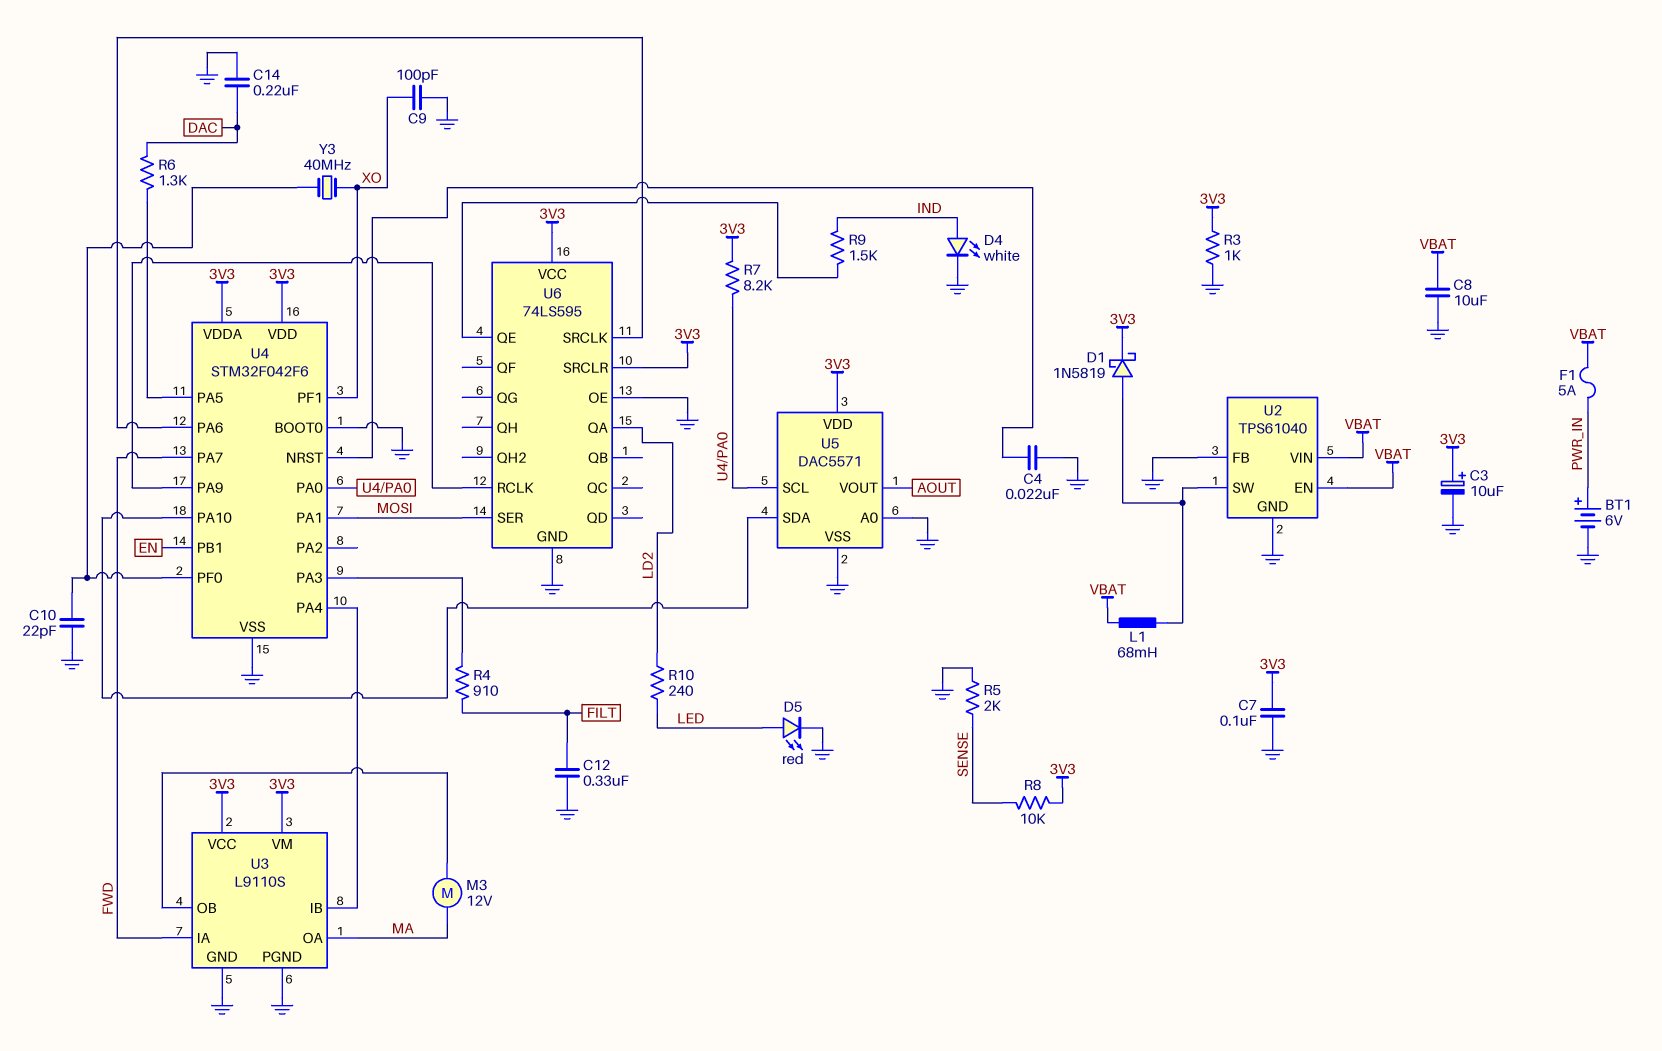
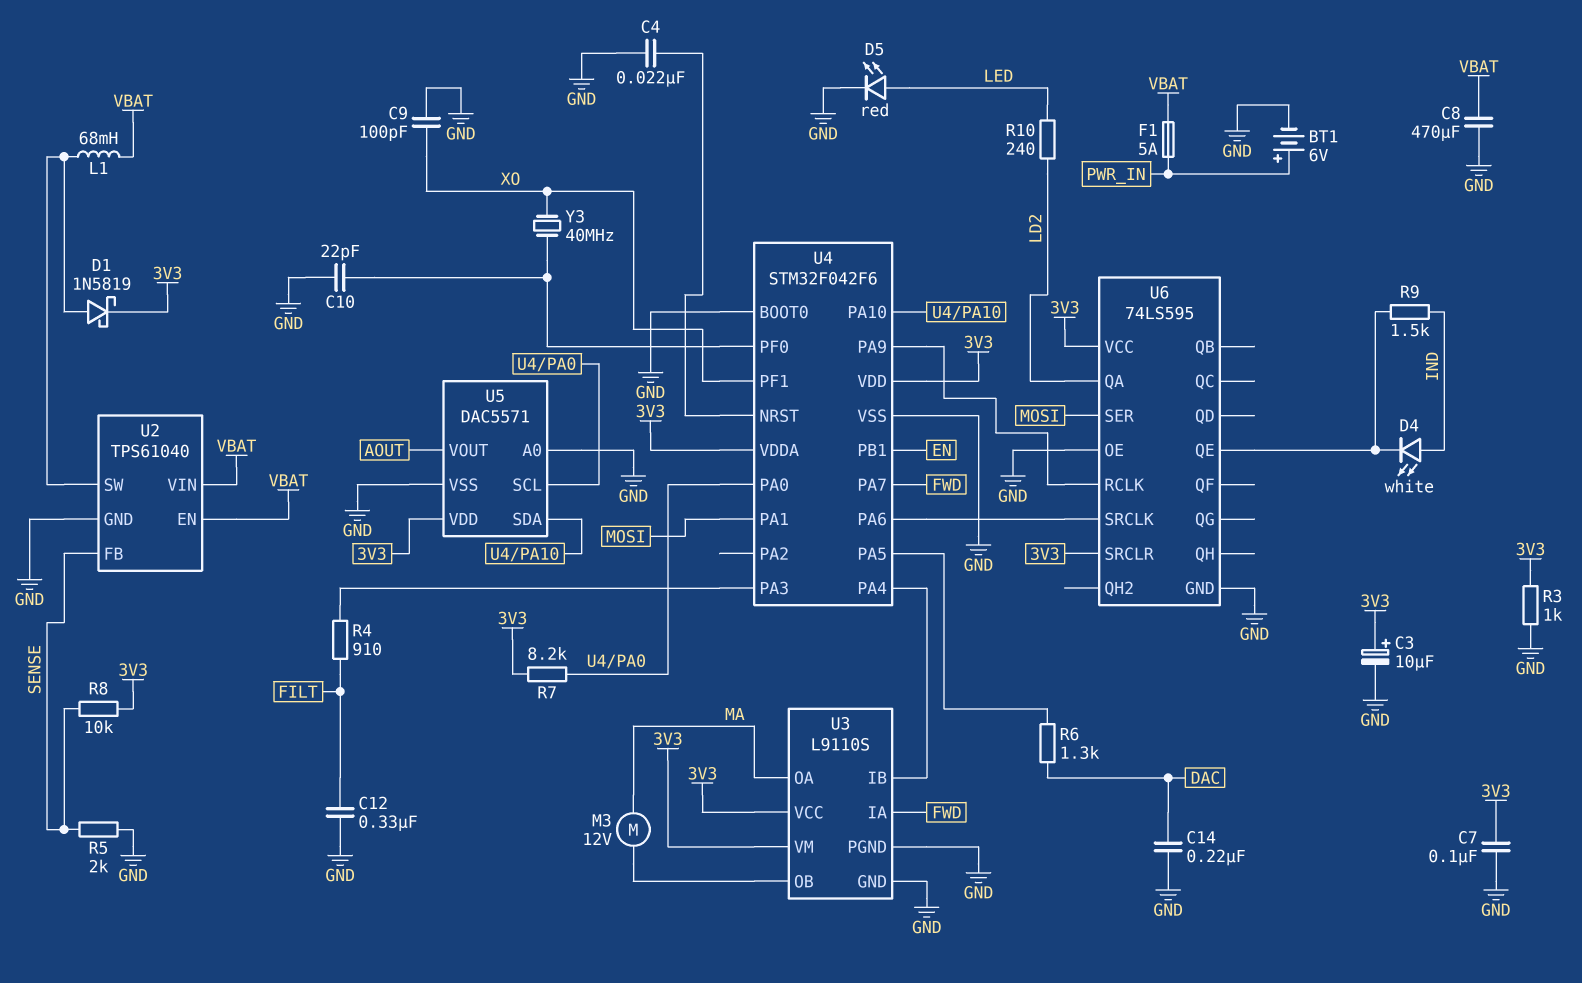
C8: 10uF (GND, VBAT) -> 470uF (GND, VBAT)
D4: LED white (A IND, K GND) -> LED white (A IND, K U6/QE)
U2 pin FB: GND -> SENSE

